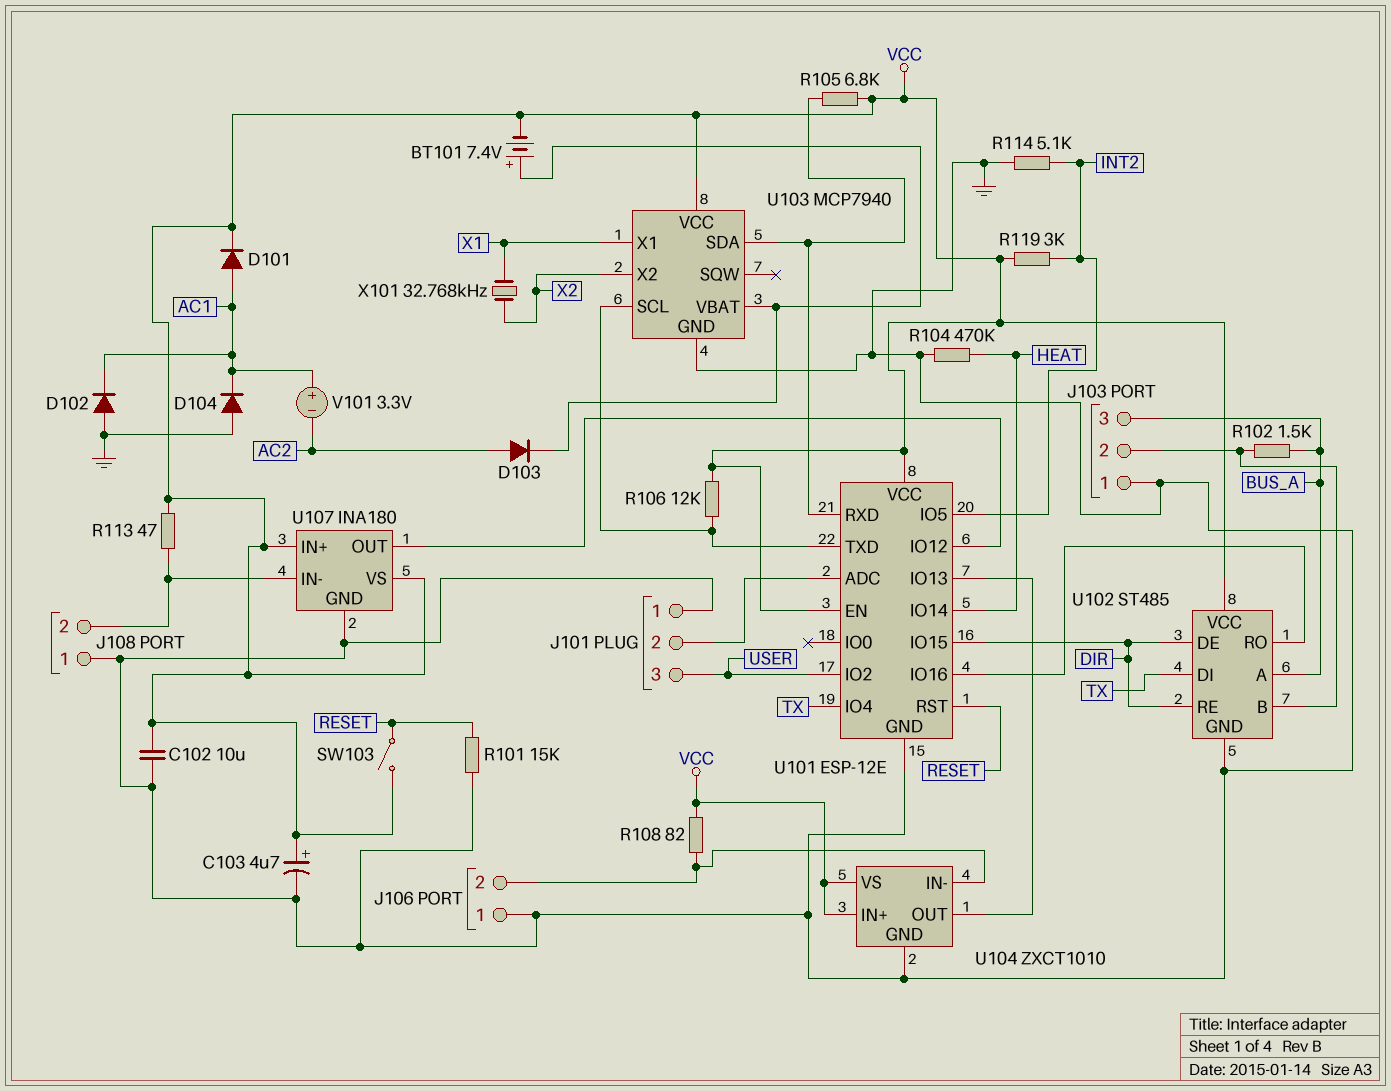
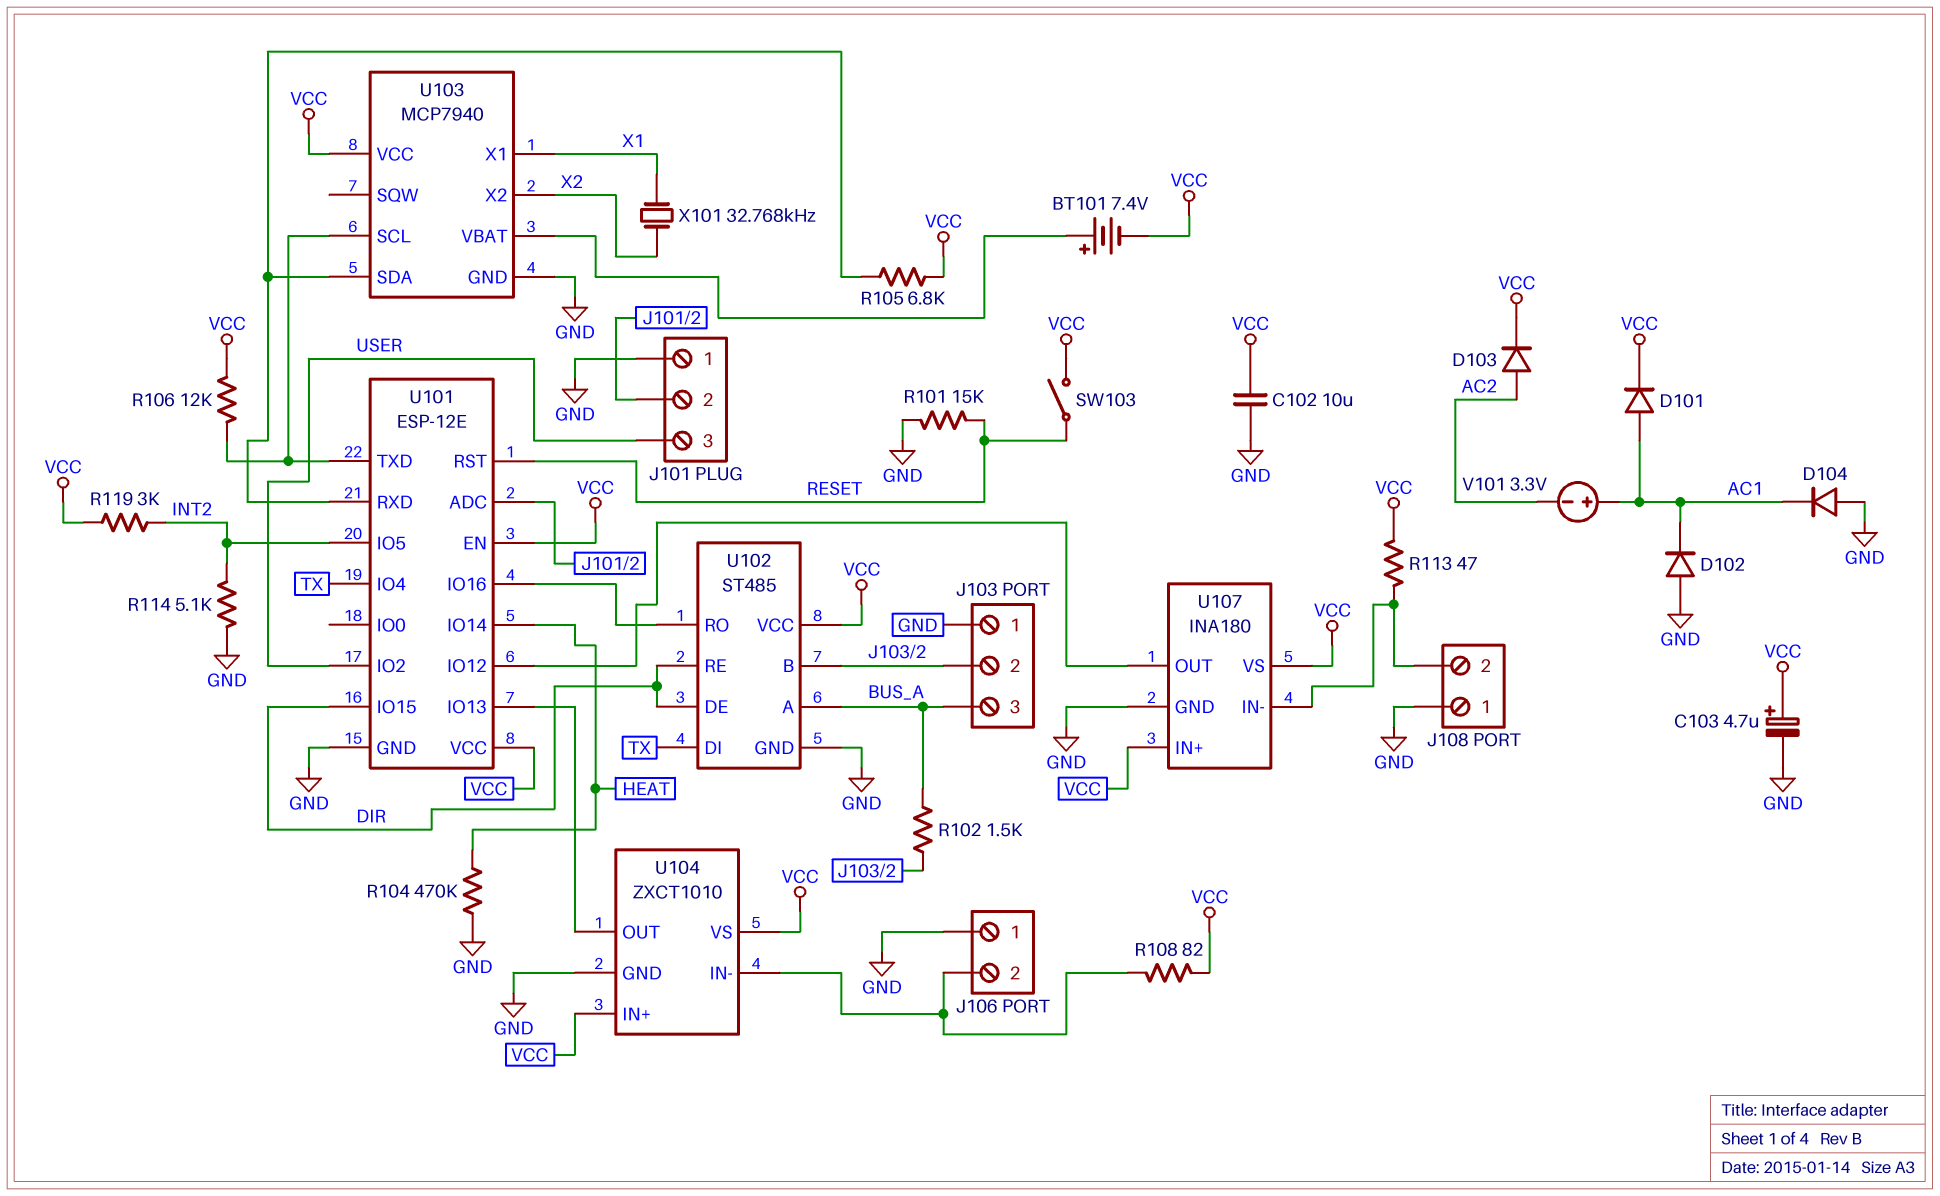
D103: diode (A AC2, K U103/VBAT) -> diode (A AC2, K VCC)

